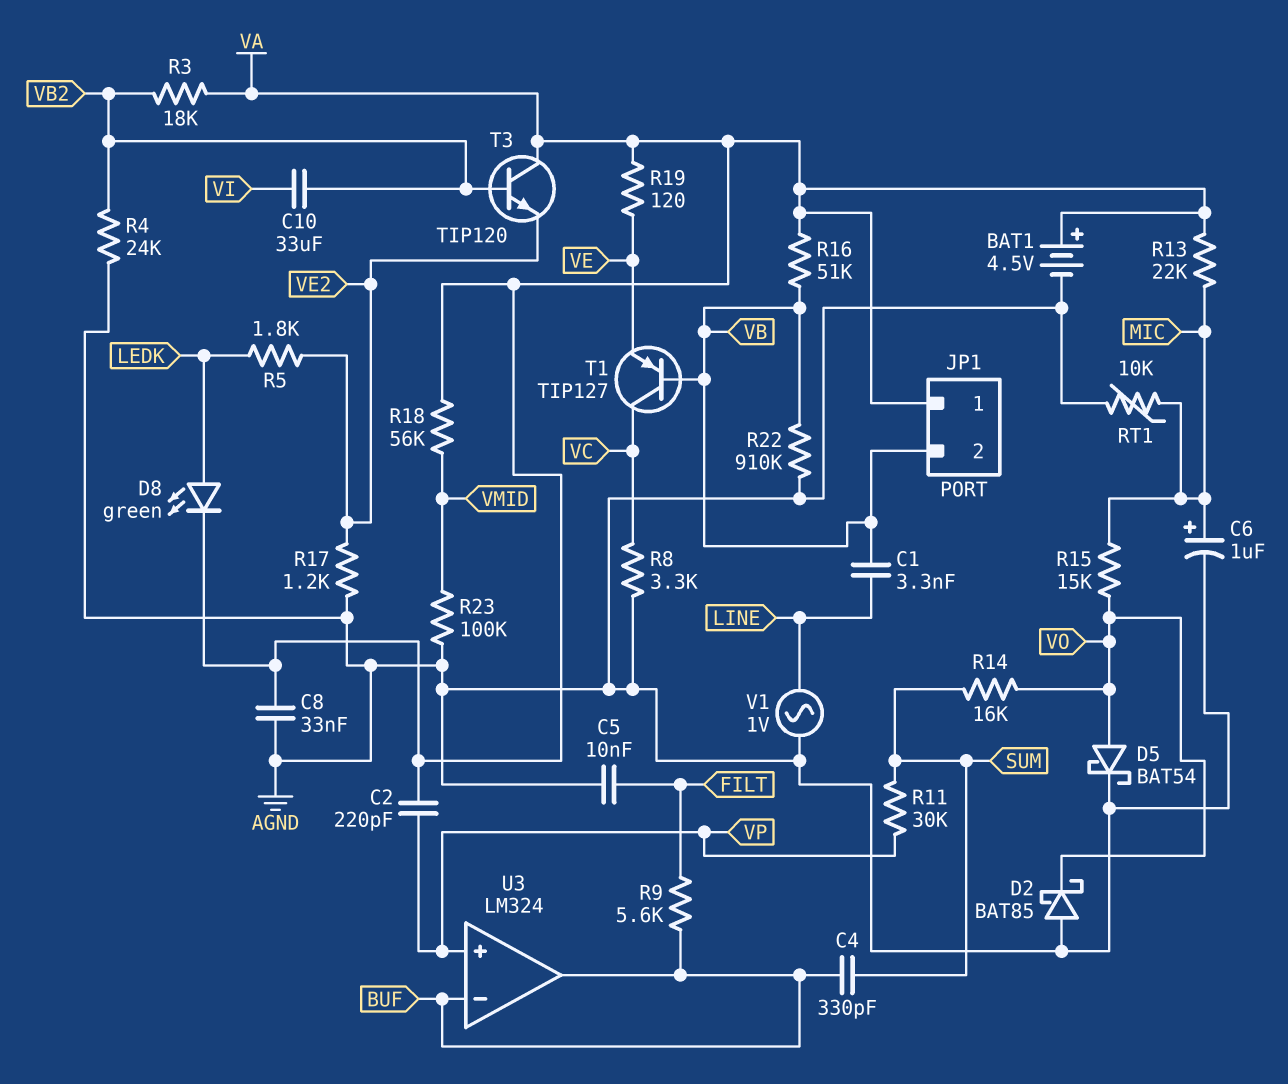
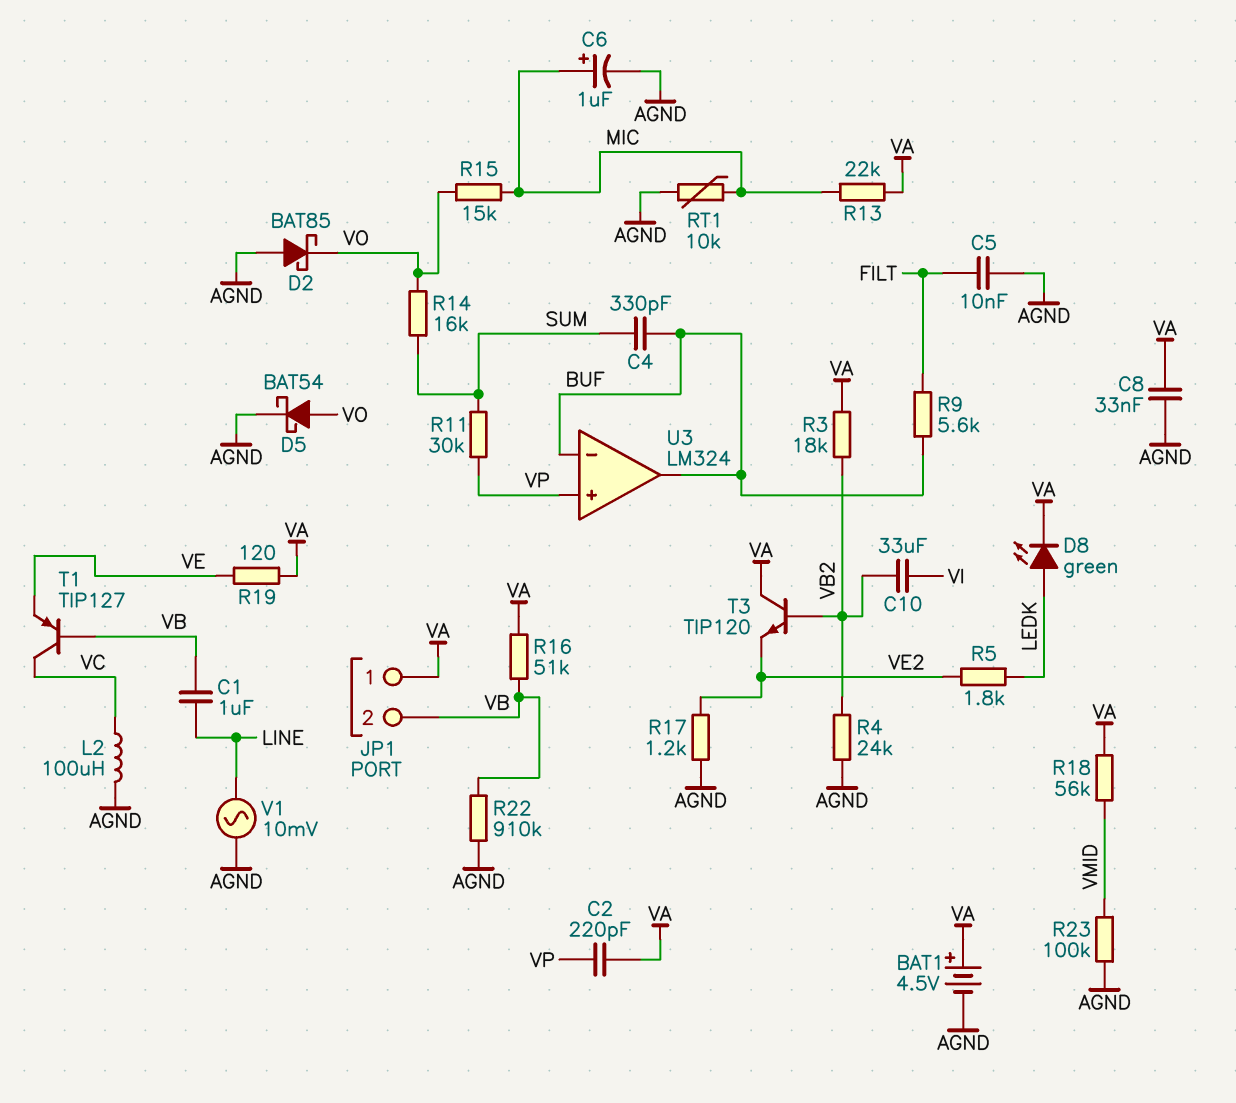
C1: 3.3nF (LINE, VB) -> 1uF (LINE, VB)
L2: none -> 100uH (AGND, VC)
R8: 3.3k (AGND, VC) -> none
V1: AC 1V (AGND, LINE) -> AC 10mV (AGND, LINE)

